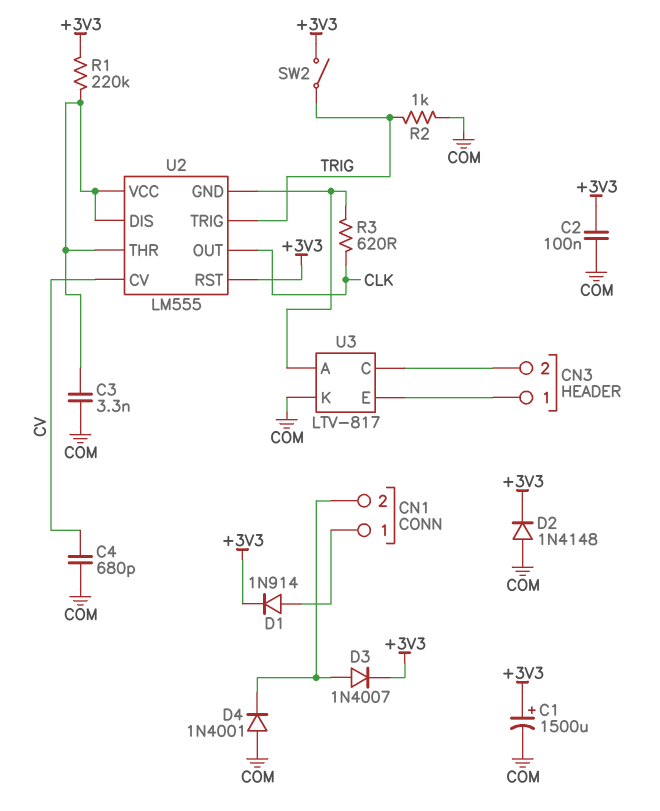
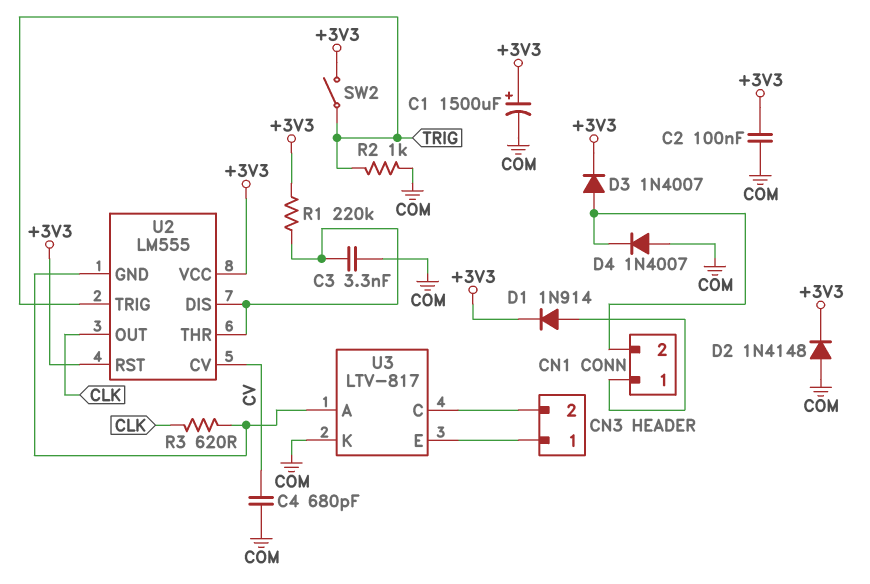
D4: diode 1N4001 (A COM, K CN1/2) -> diode 1N4007 (A COM, K CN1/2)
U2 pin VCC: U2/DIS -> +3V3

